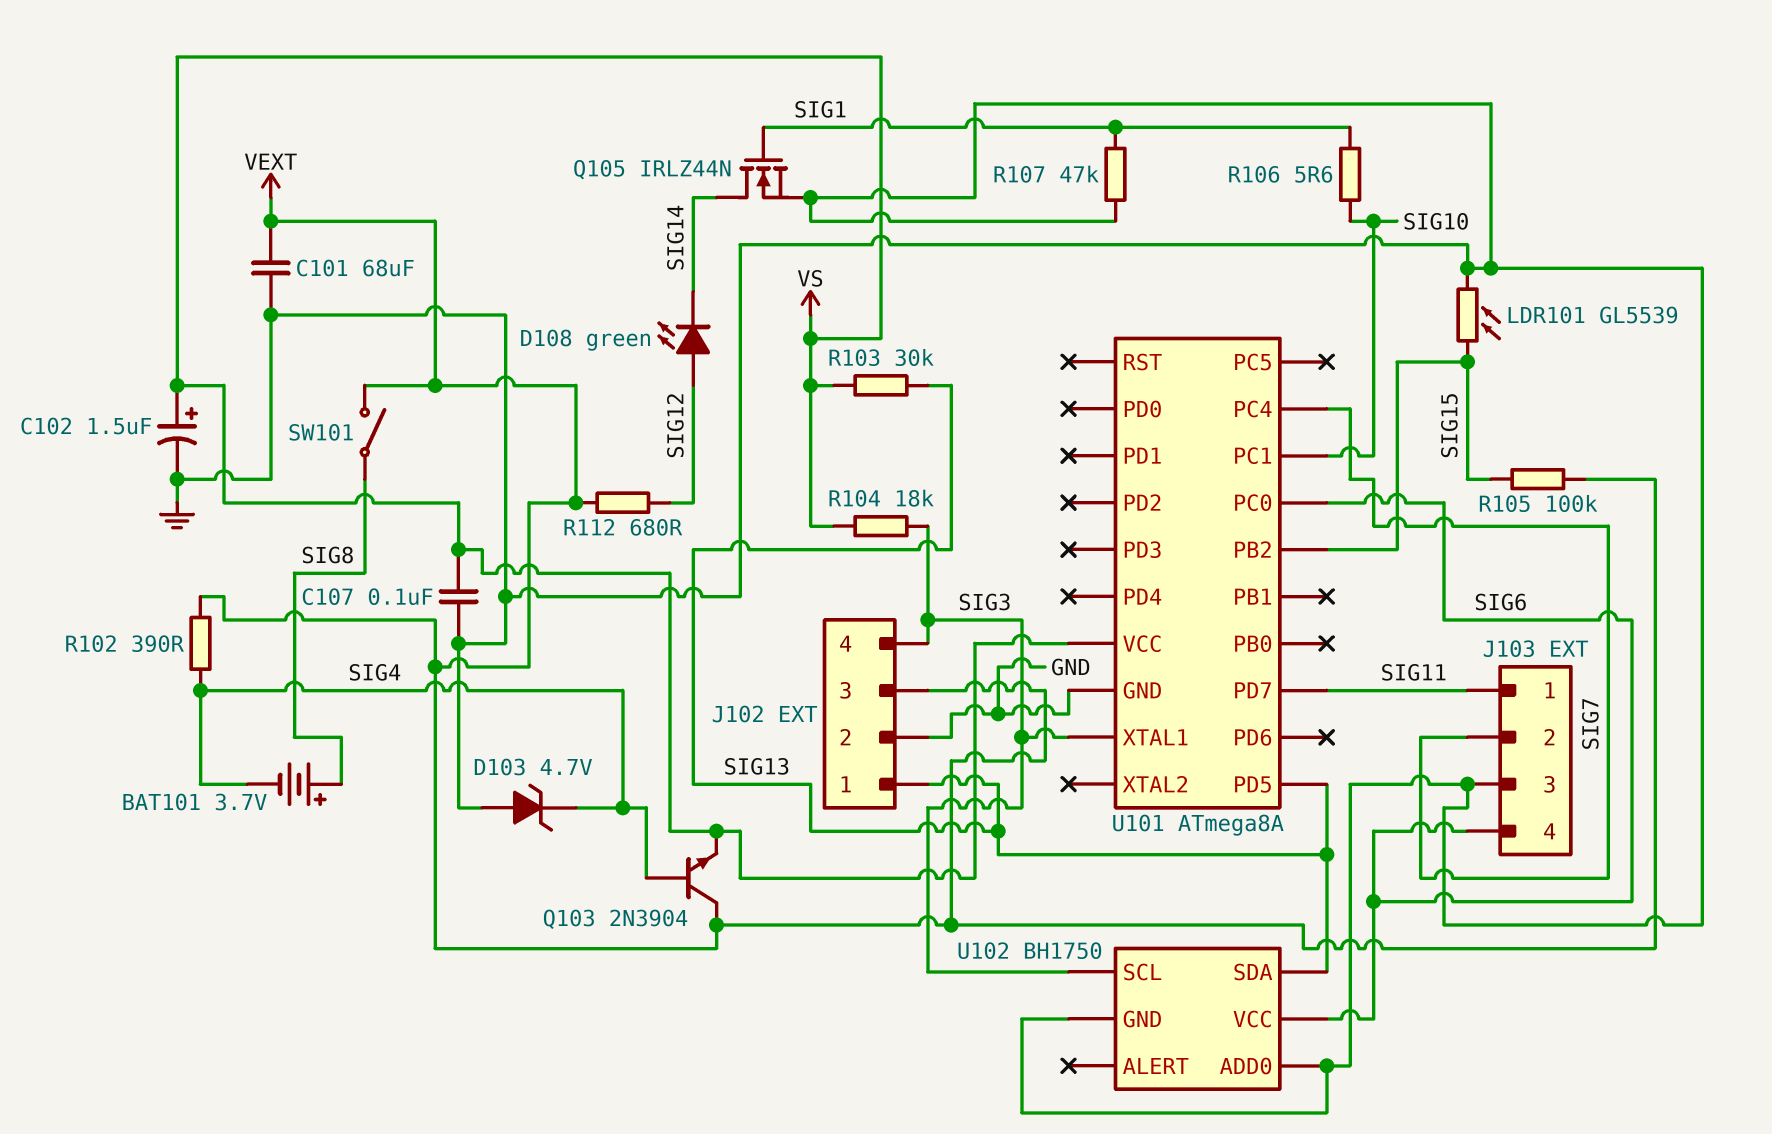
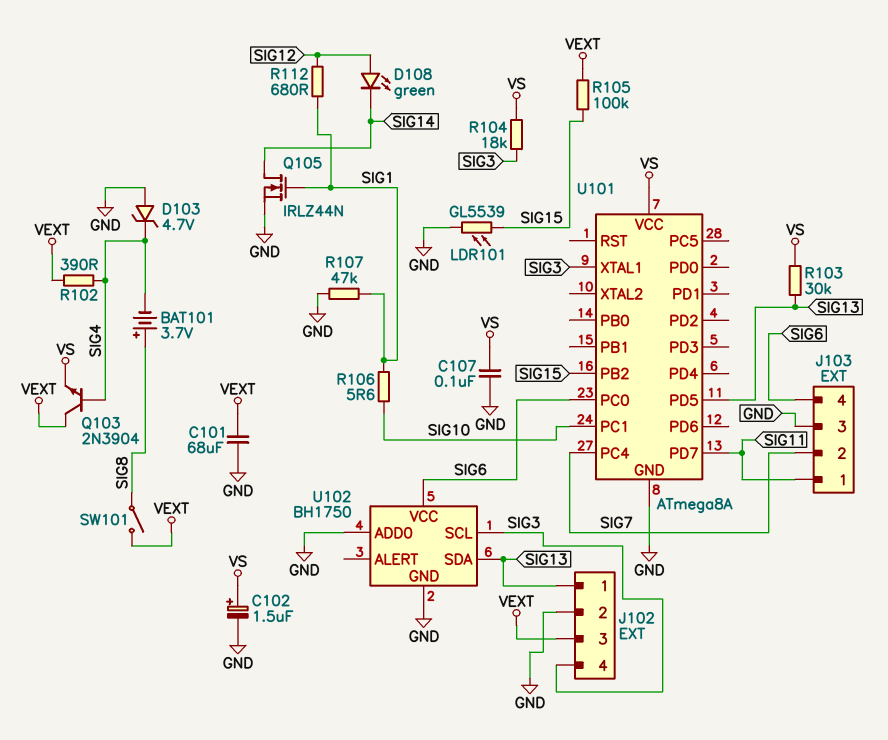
R112: 680 (SIG12, VEXT) -> 680 (SIG1, SIG12)

